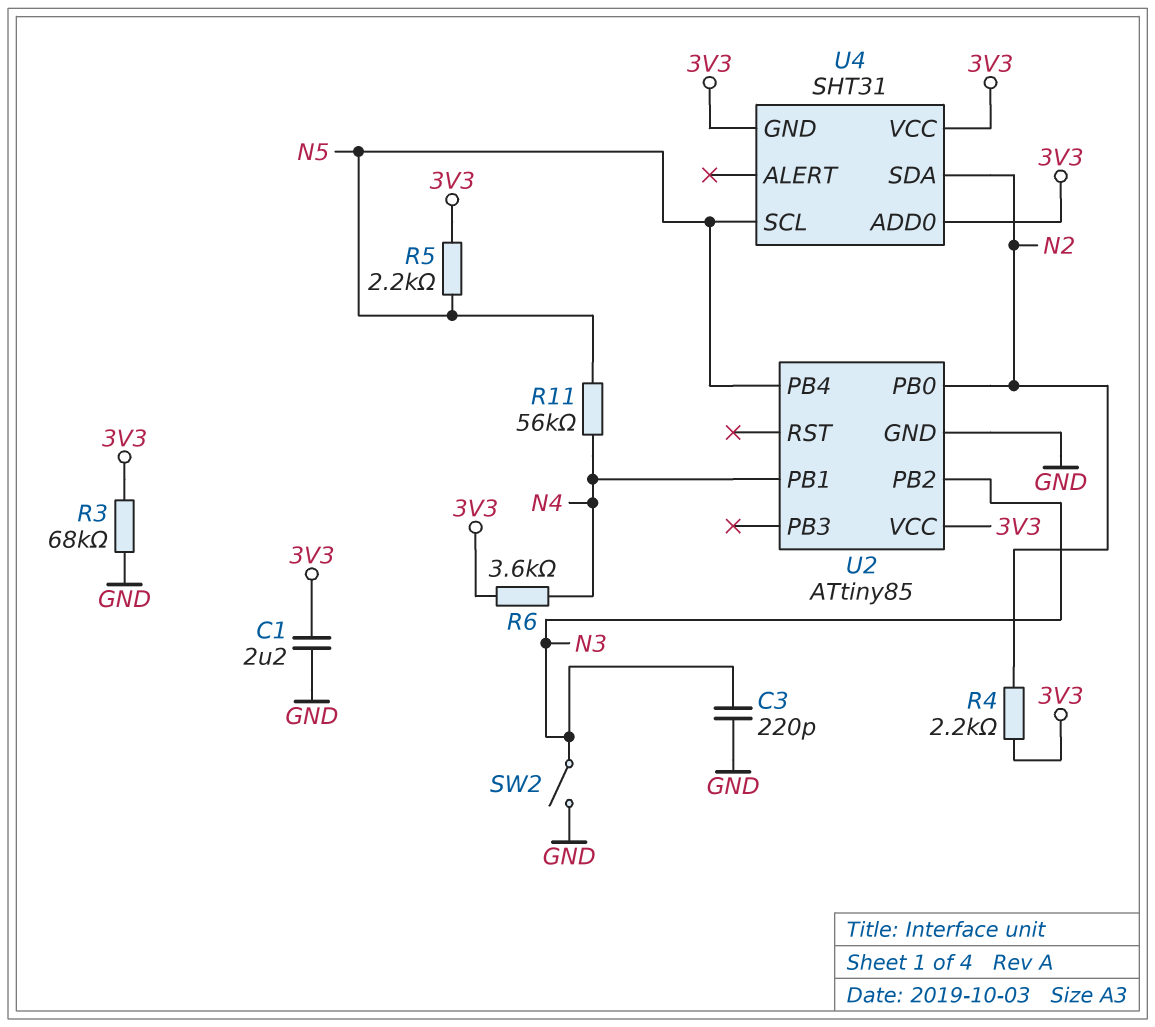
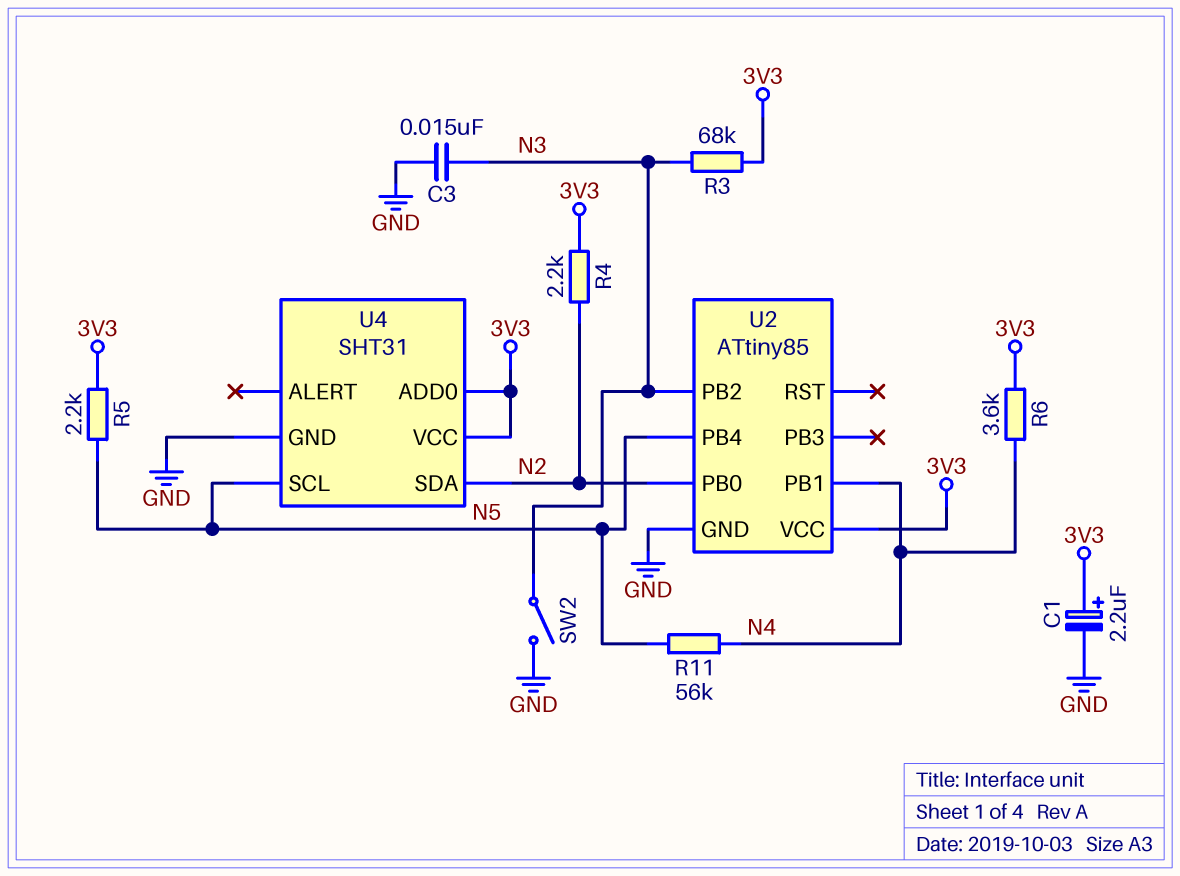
C1: 2.2uF (3V3, GND) -> 2.2uF (plus 3V3, minus GND)
C3: 220pF (GND, N3) -> 15nF (GND, N3)
R3: 68k (3V3, GND) -> 68k (3V3, N3)
U4 pin GND: 3V3 -> GND

